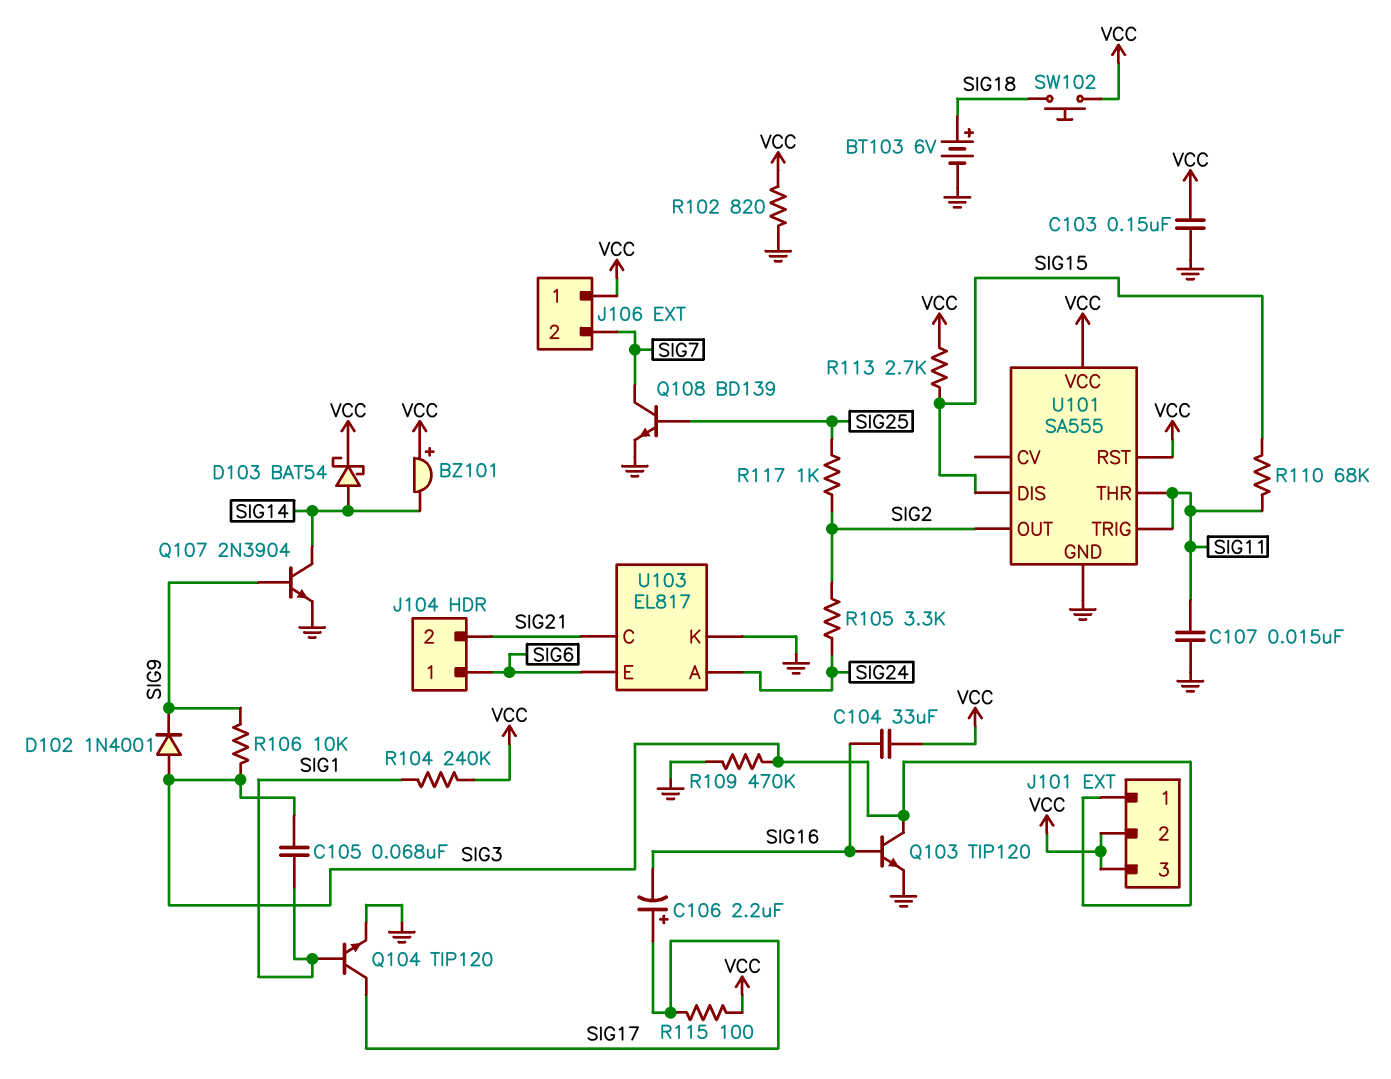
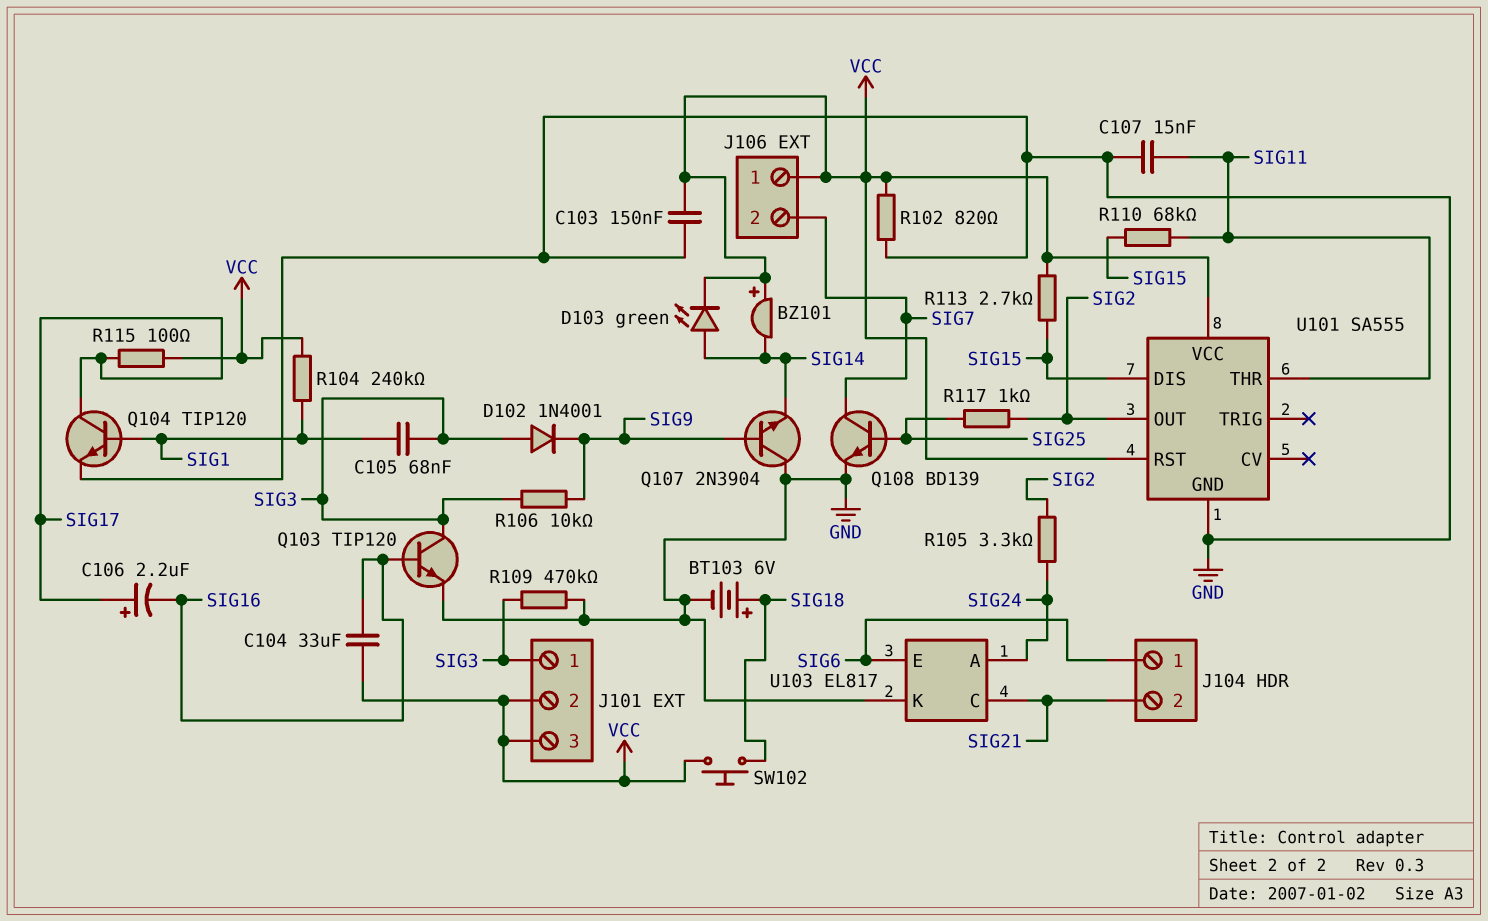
D103: schottky BAT54 (A SIG14, K VCC) -> LED green (A SIG14, K VCC)
Q107: NPN 2N3904 (B SIG9, C SIG14, E GND) -> NPN 2N3904 (B SIG9, C GND, E SIG14)
U101 pin TRIG: SIG11 -> none

